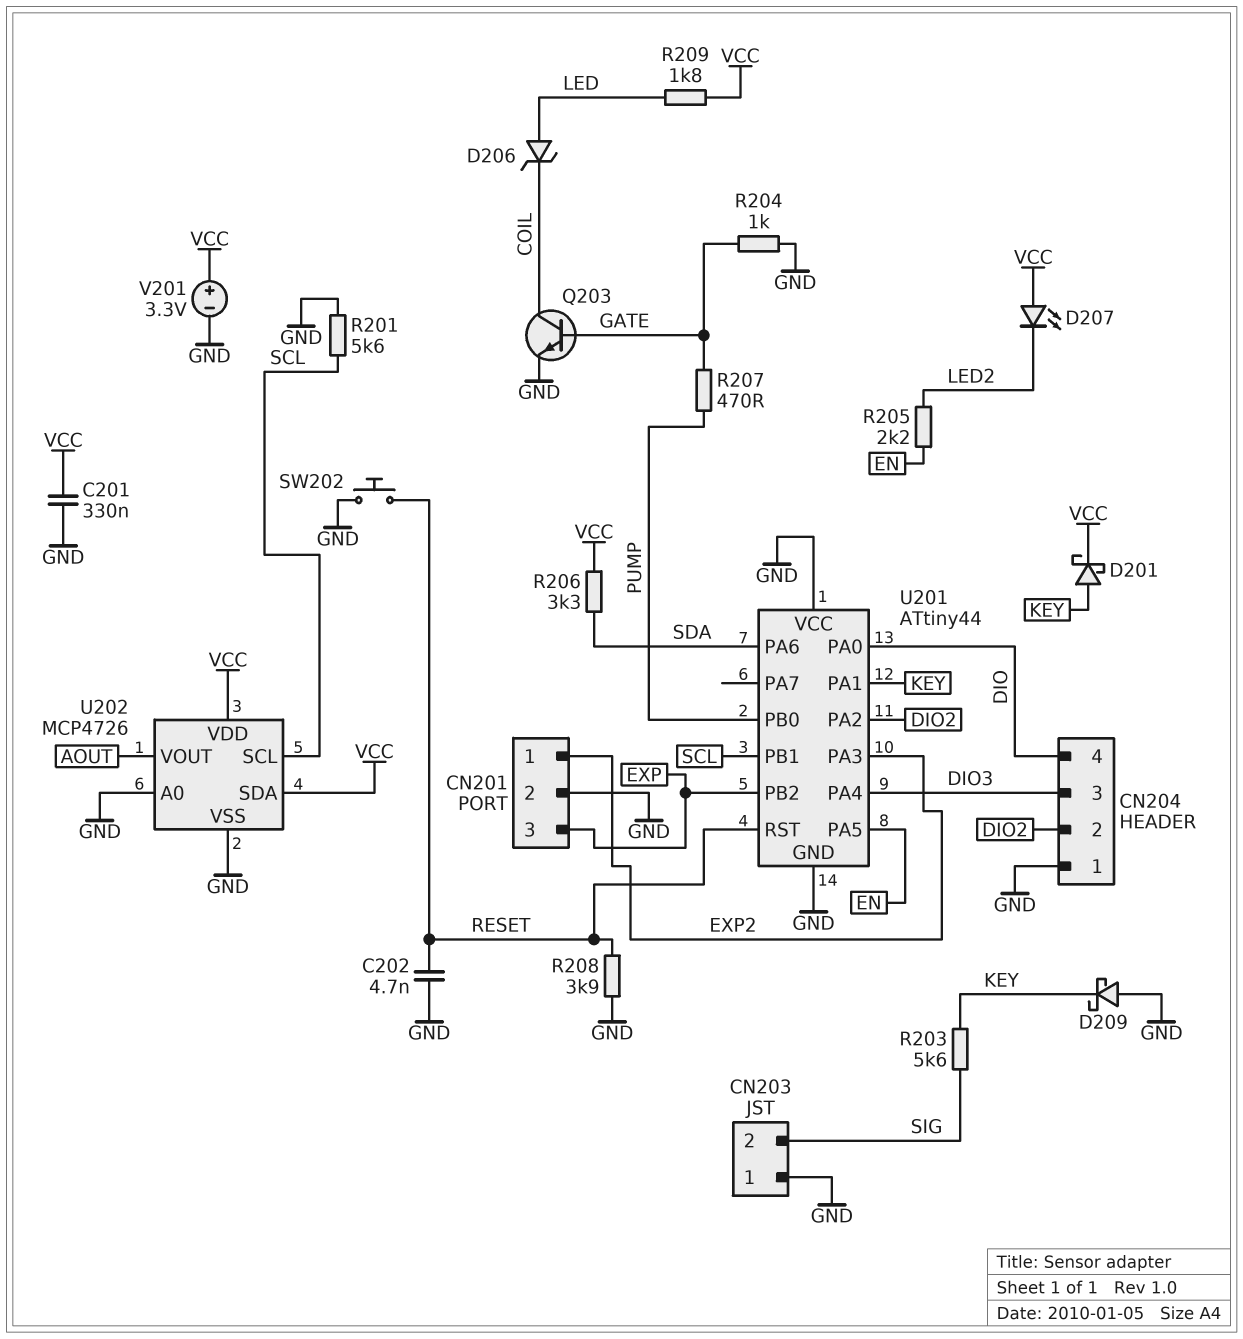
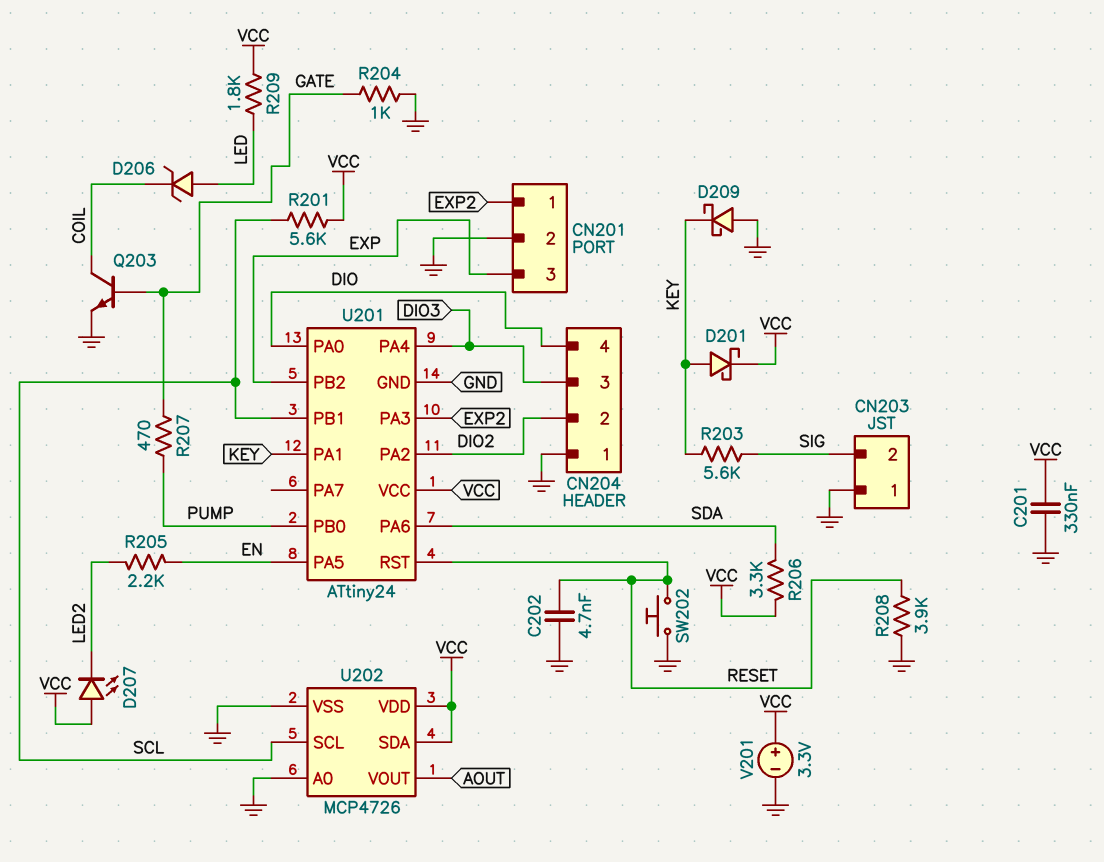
R201: 5.6k (GND, SCL) -> 5.6k (SCL, VCC)
U201: ATtiny44 -> ATtiny24
U201 pin VCC: GND -> VCC

